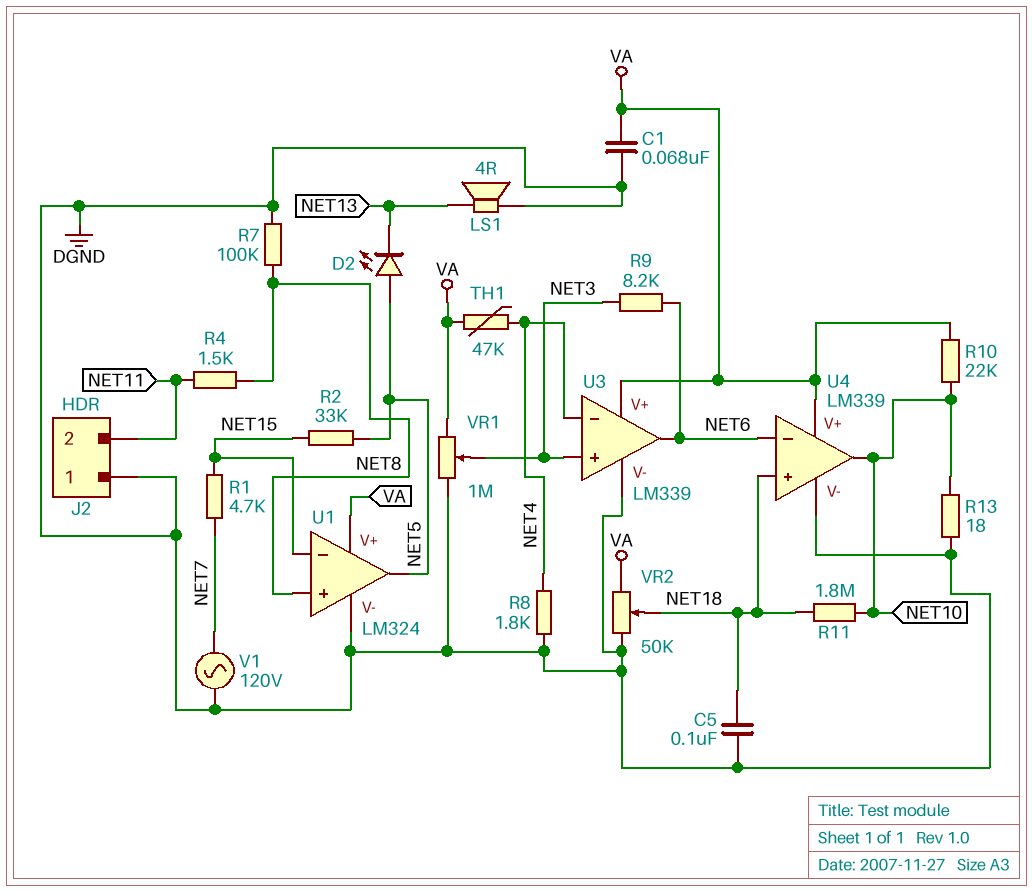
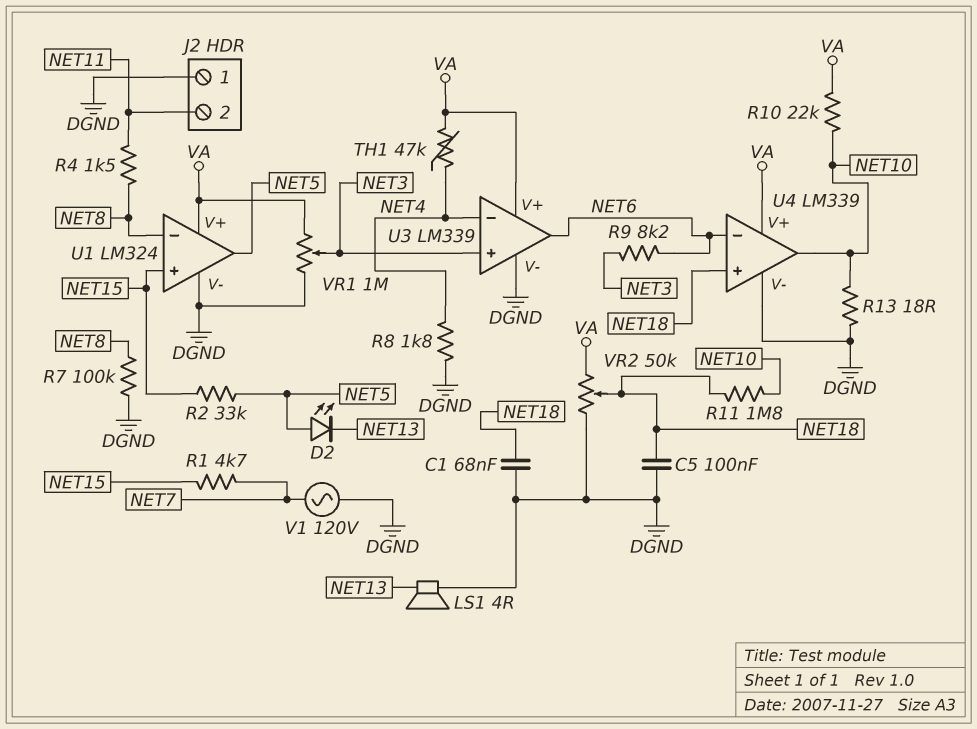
C1: 68nF (DGND, VA) -> 68nF (DGND, NET18)
U1 pin in+: NET8 -> NET15
U1 pin in-: NET15 -> NET8

